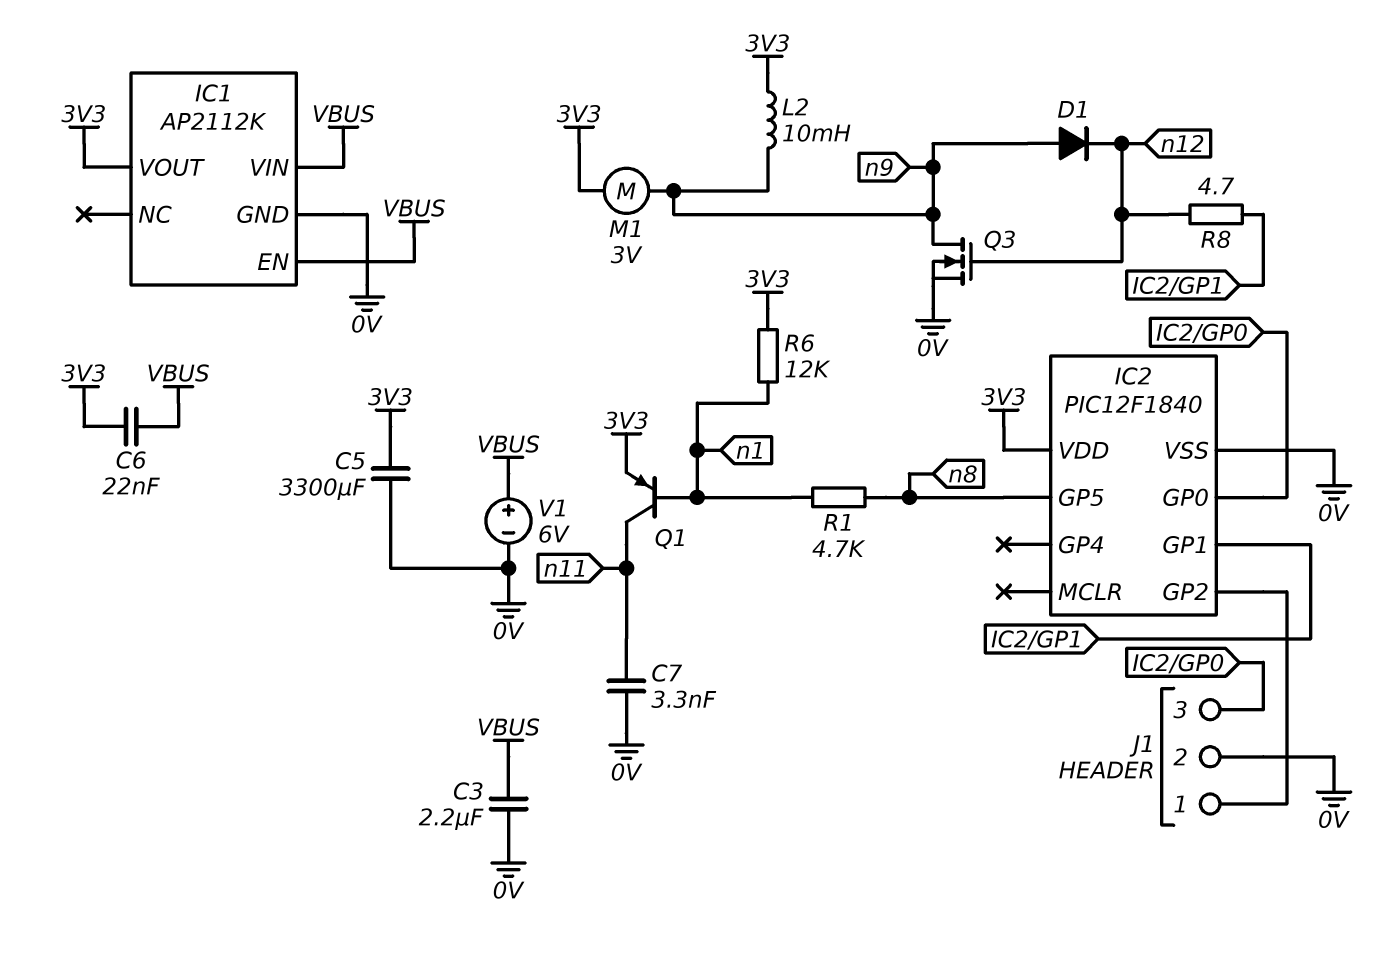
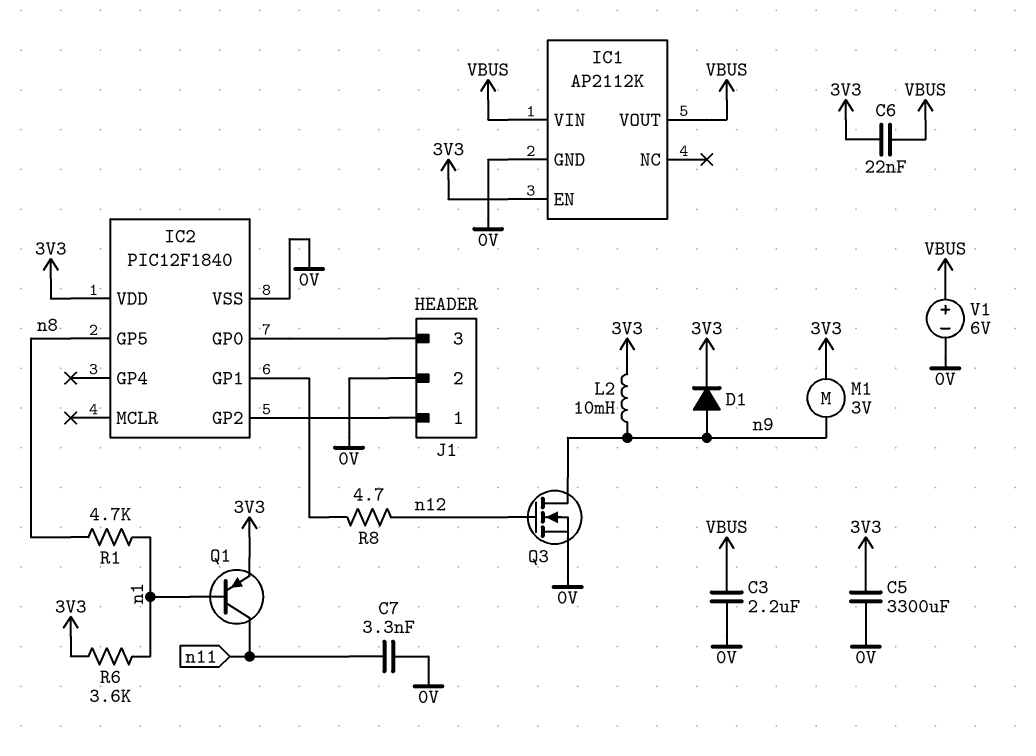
D1: diode (A n9, K n12) -> diode (A n9, K 3V3)
IC1 pin EN: VBUS -> 3V3
IC1 pin VOUT: 3V3 -> VBUS
R6: 12k (3V3, n1) -> 3.6k (3V3, n1)

